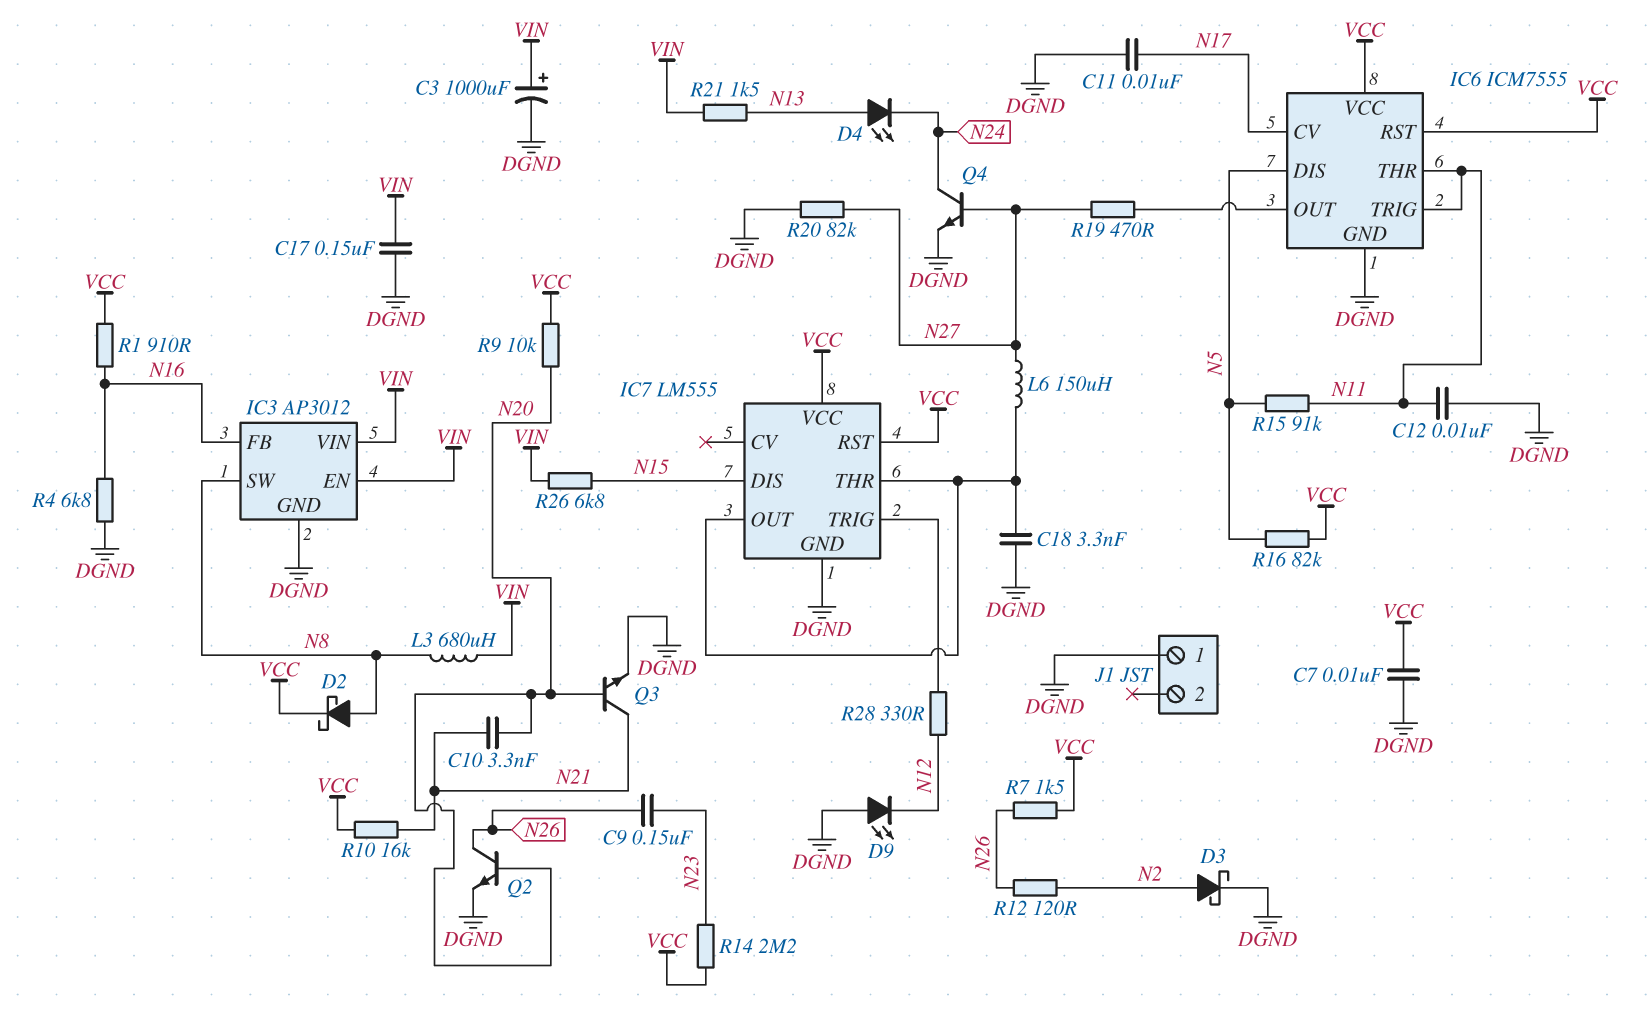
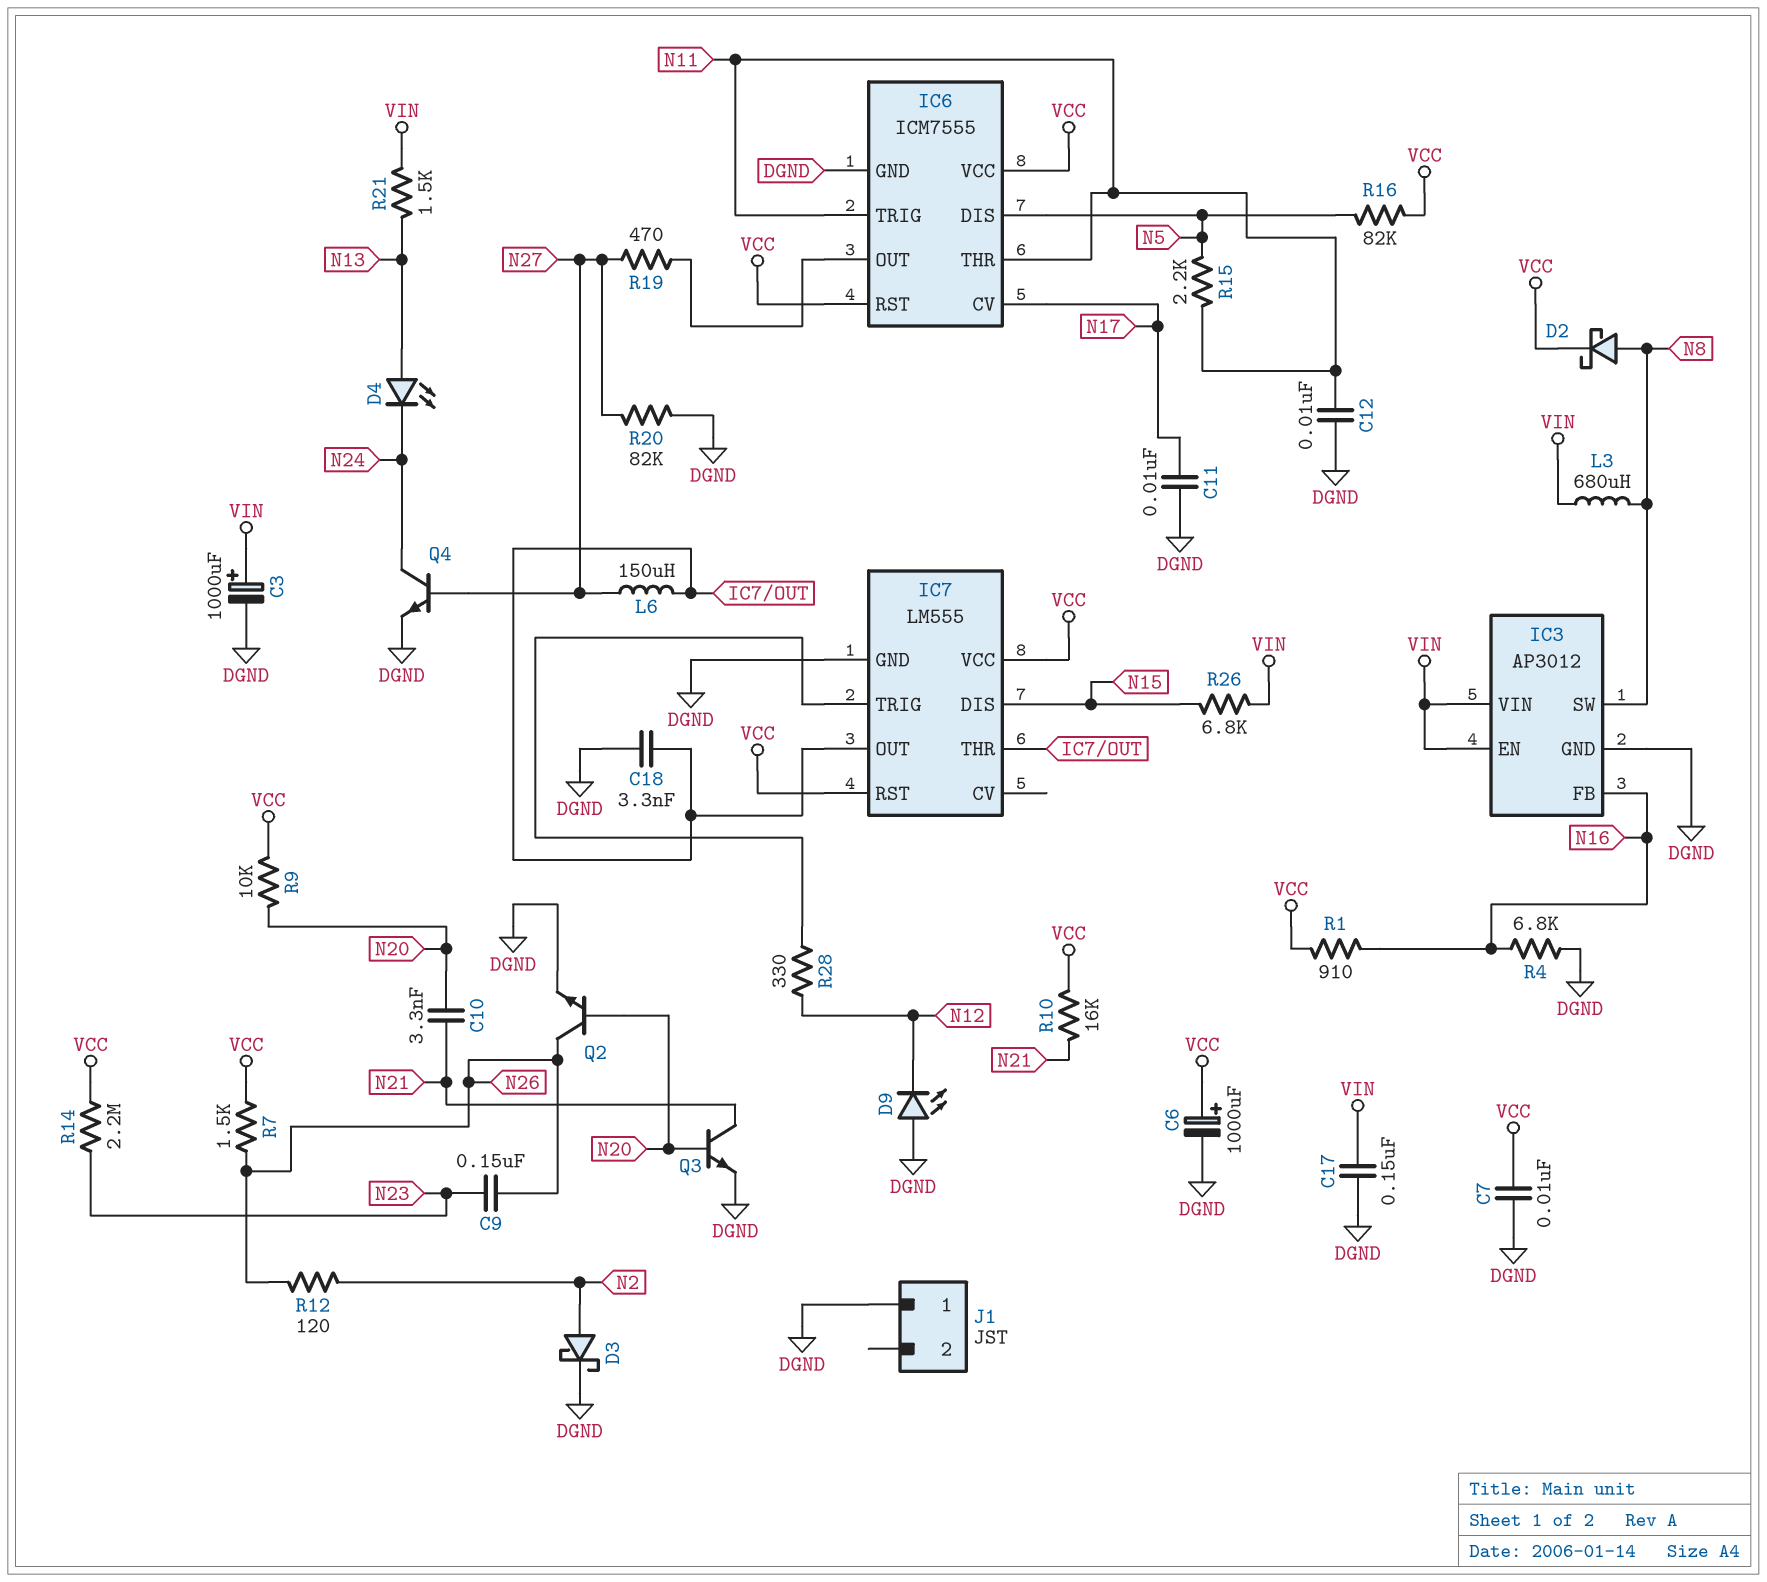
C6: none -> 1000uF (plus VCC, minus DGND)
R15: 91k (N5, N11) -> 2.2k (N5, N11)

